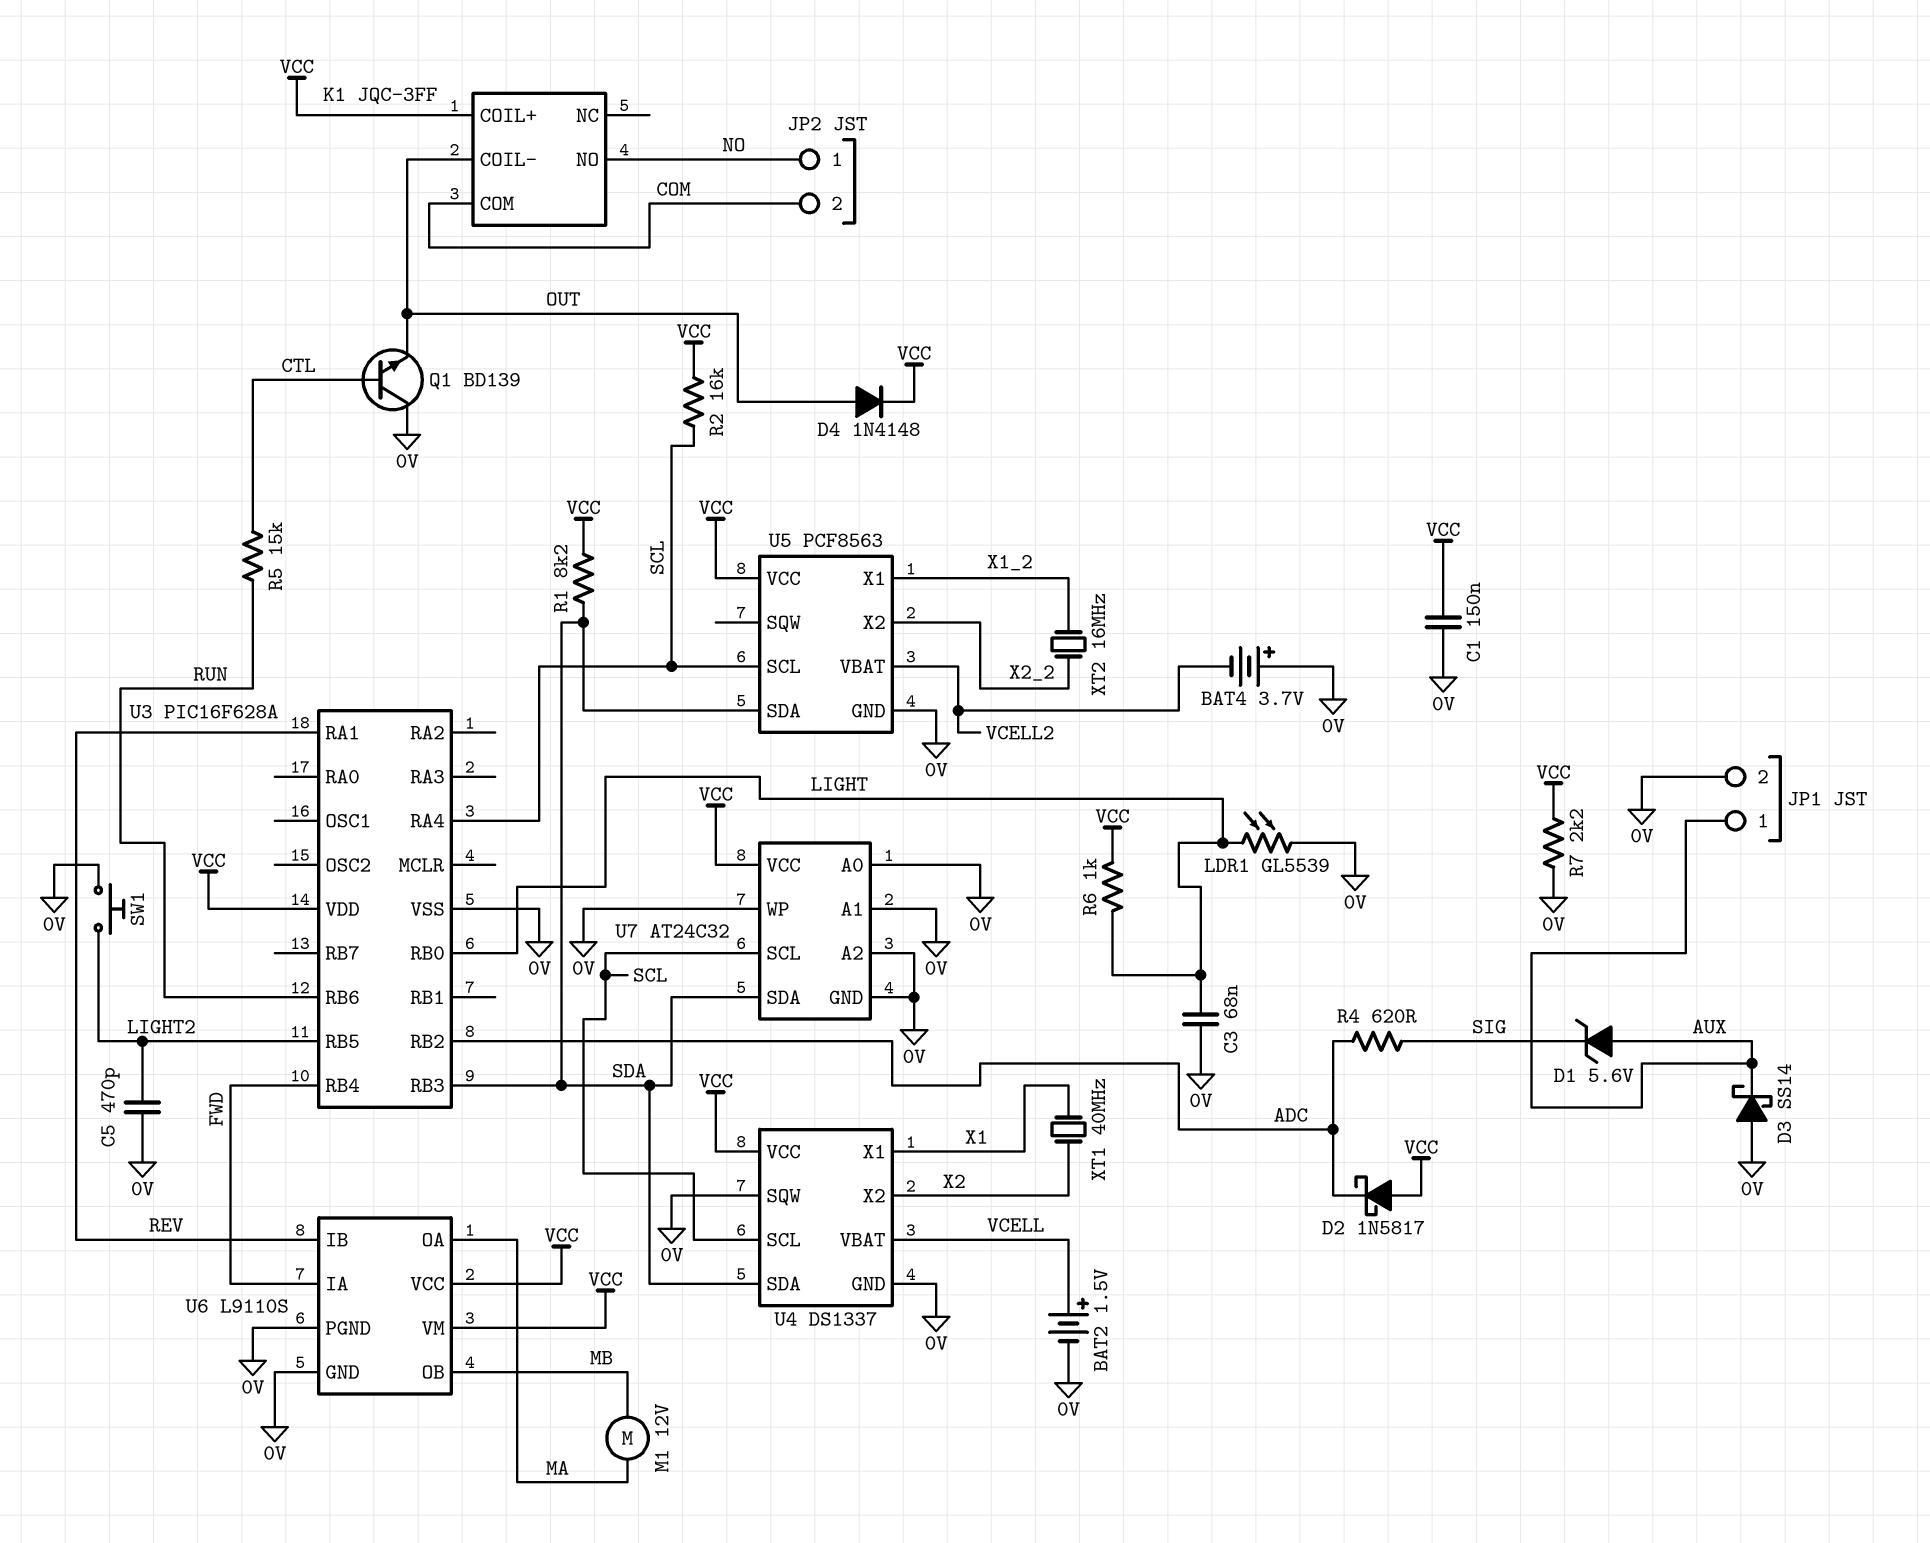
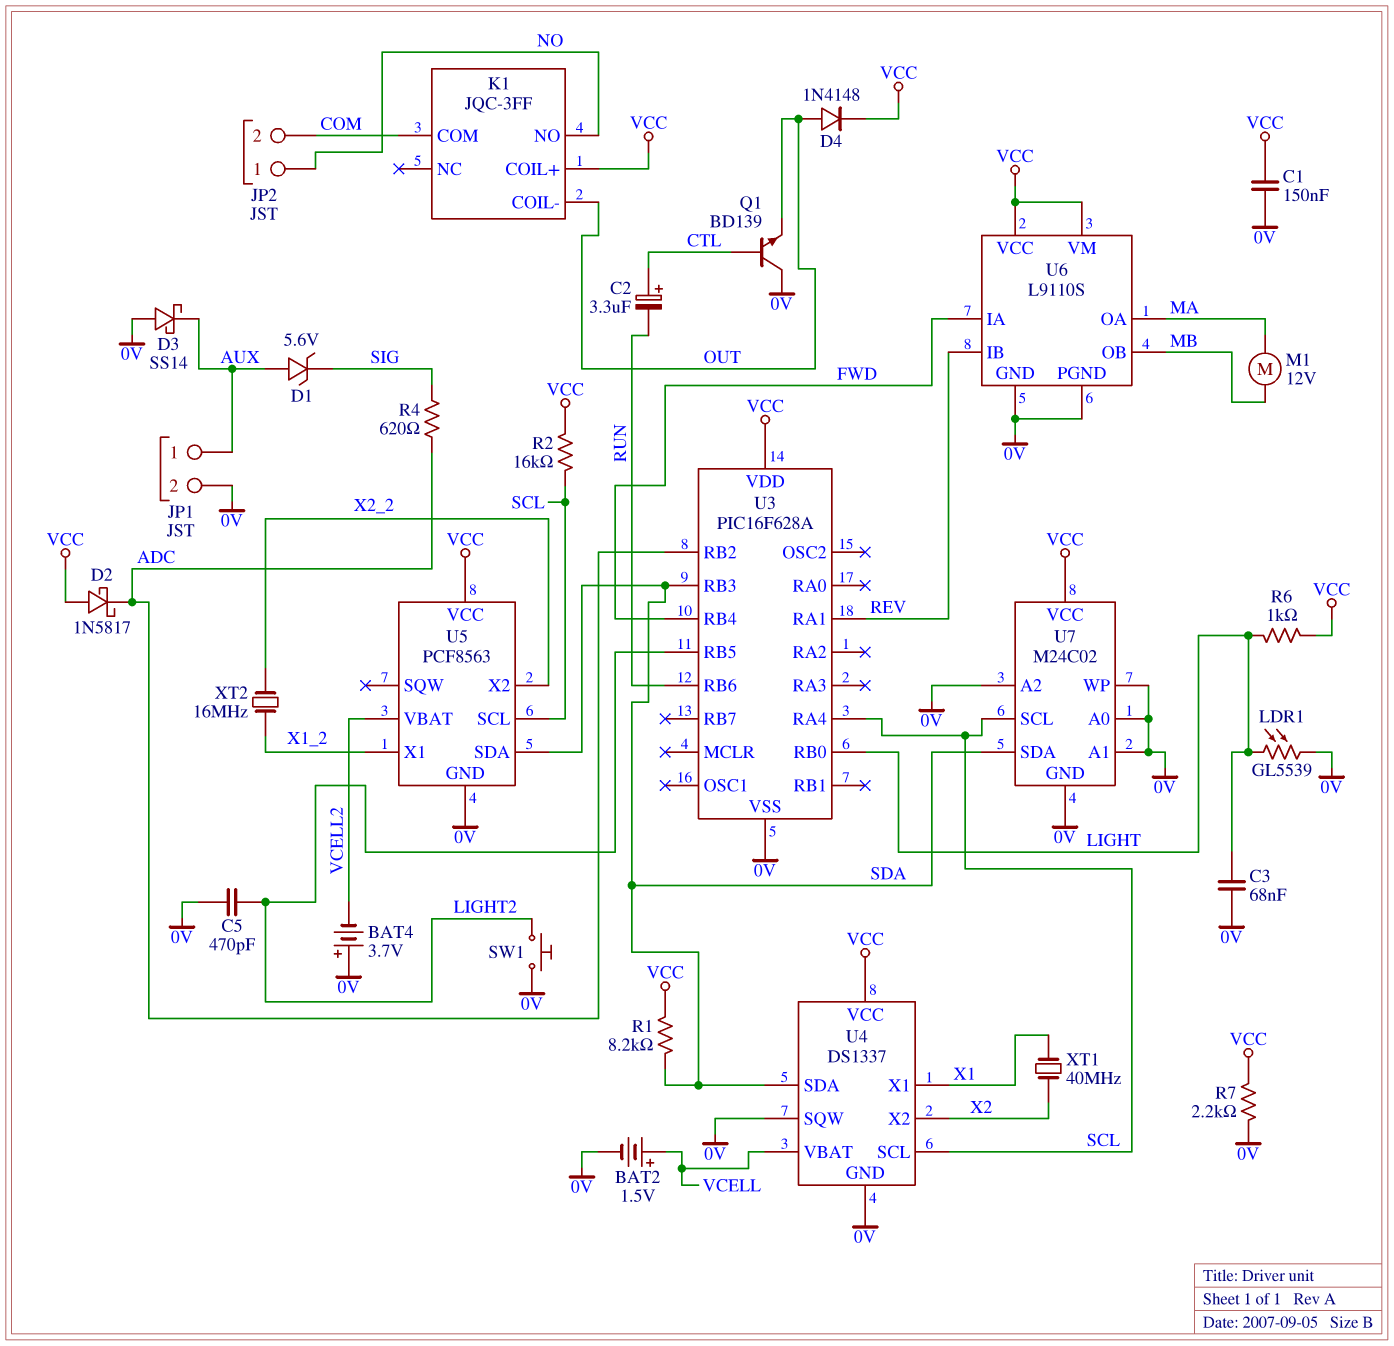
C2: none -> 3.3uF (plus CTL, minus RUN)
R5: 15k (CTL, RUN) -> none
U7: AT24C32 -> M24C02

